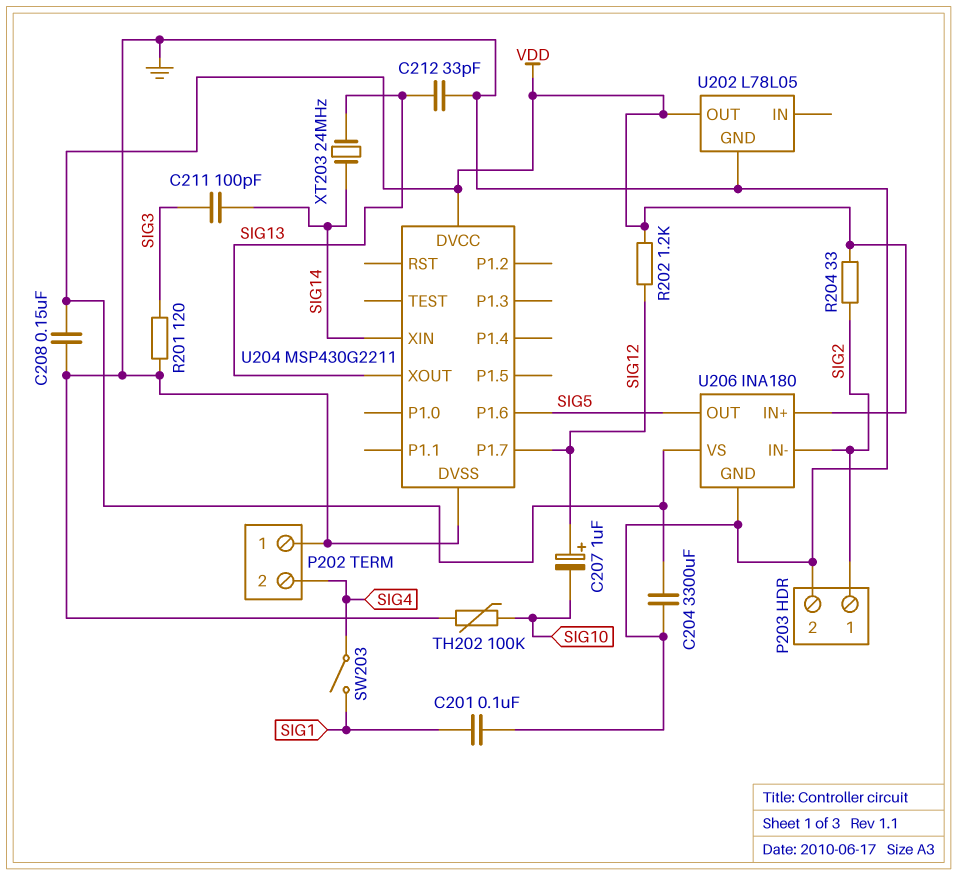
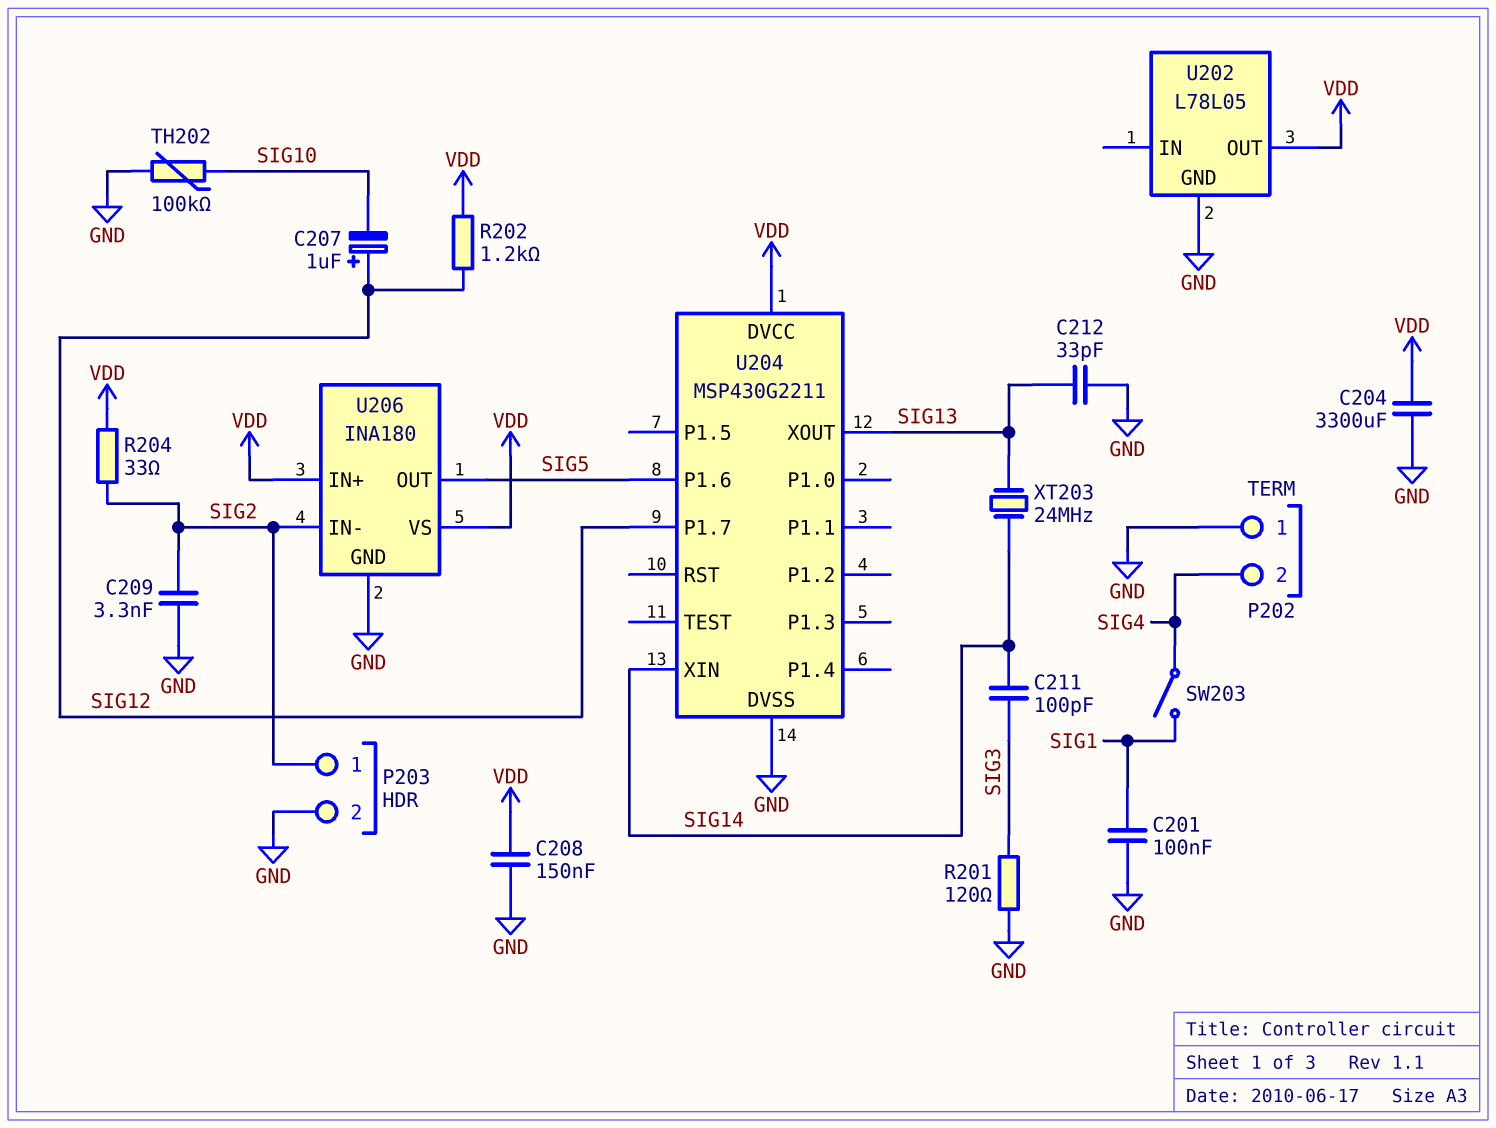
C209: none -> 3.3nF (GND, SIG2)

